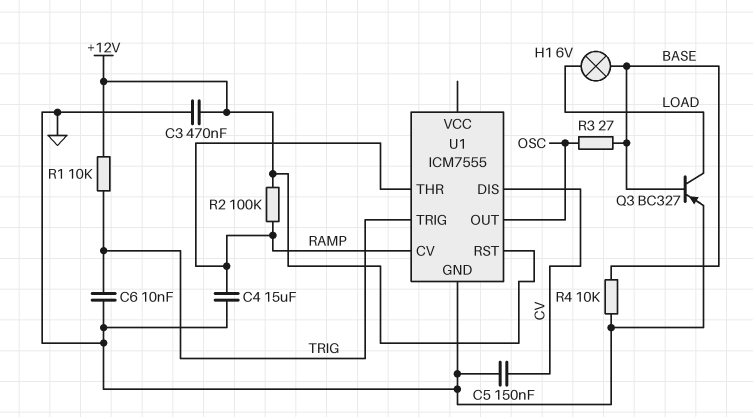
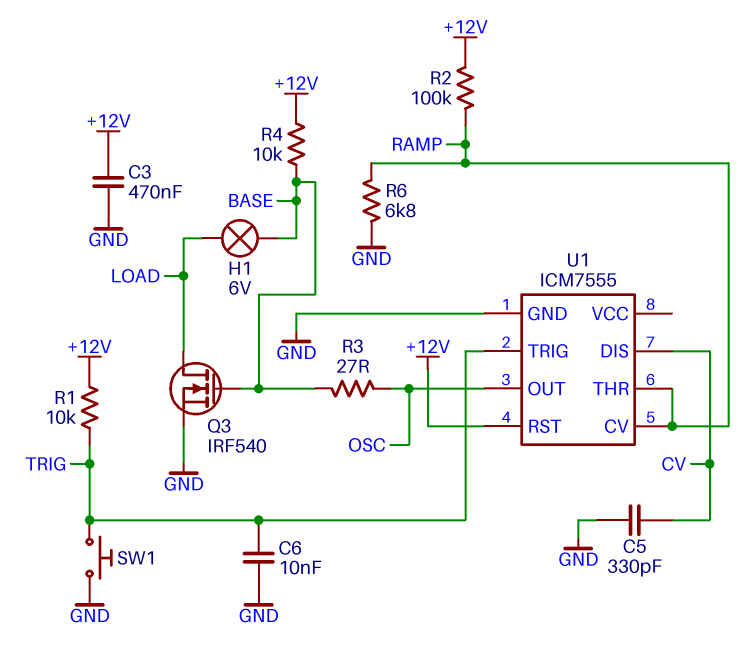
C4: 15uF (GND, RAMP) -> none
C5: 150nF (CV, GND) -> 330pF (CV, GND)
Q3: PNP BC327 (B BASE, C LOAD, E GND) -> NMOS IRF540 (G BASE, D LOAD, S GND)
R4: 10k (BASE, GND) -> 10k (+12V, BASE)
R6: none -> 6.8k (GND, RAMP)
SW1: none -> button (GND, TRIG)

